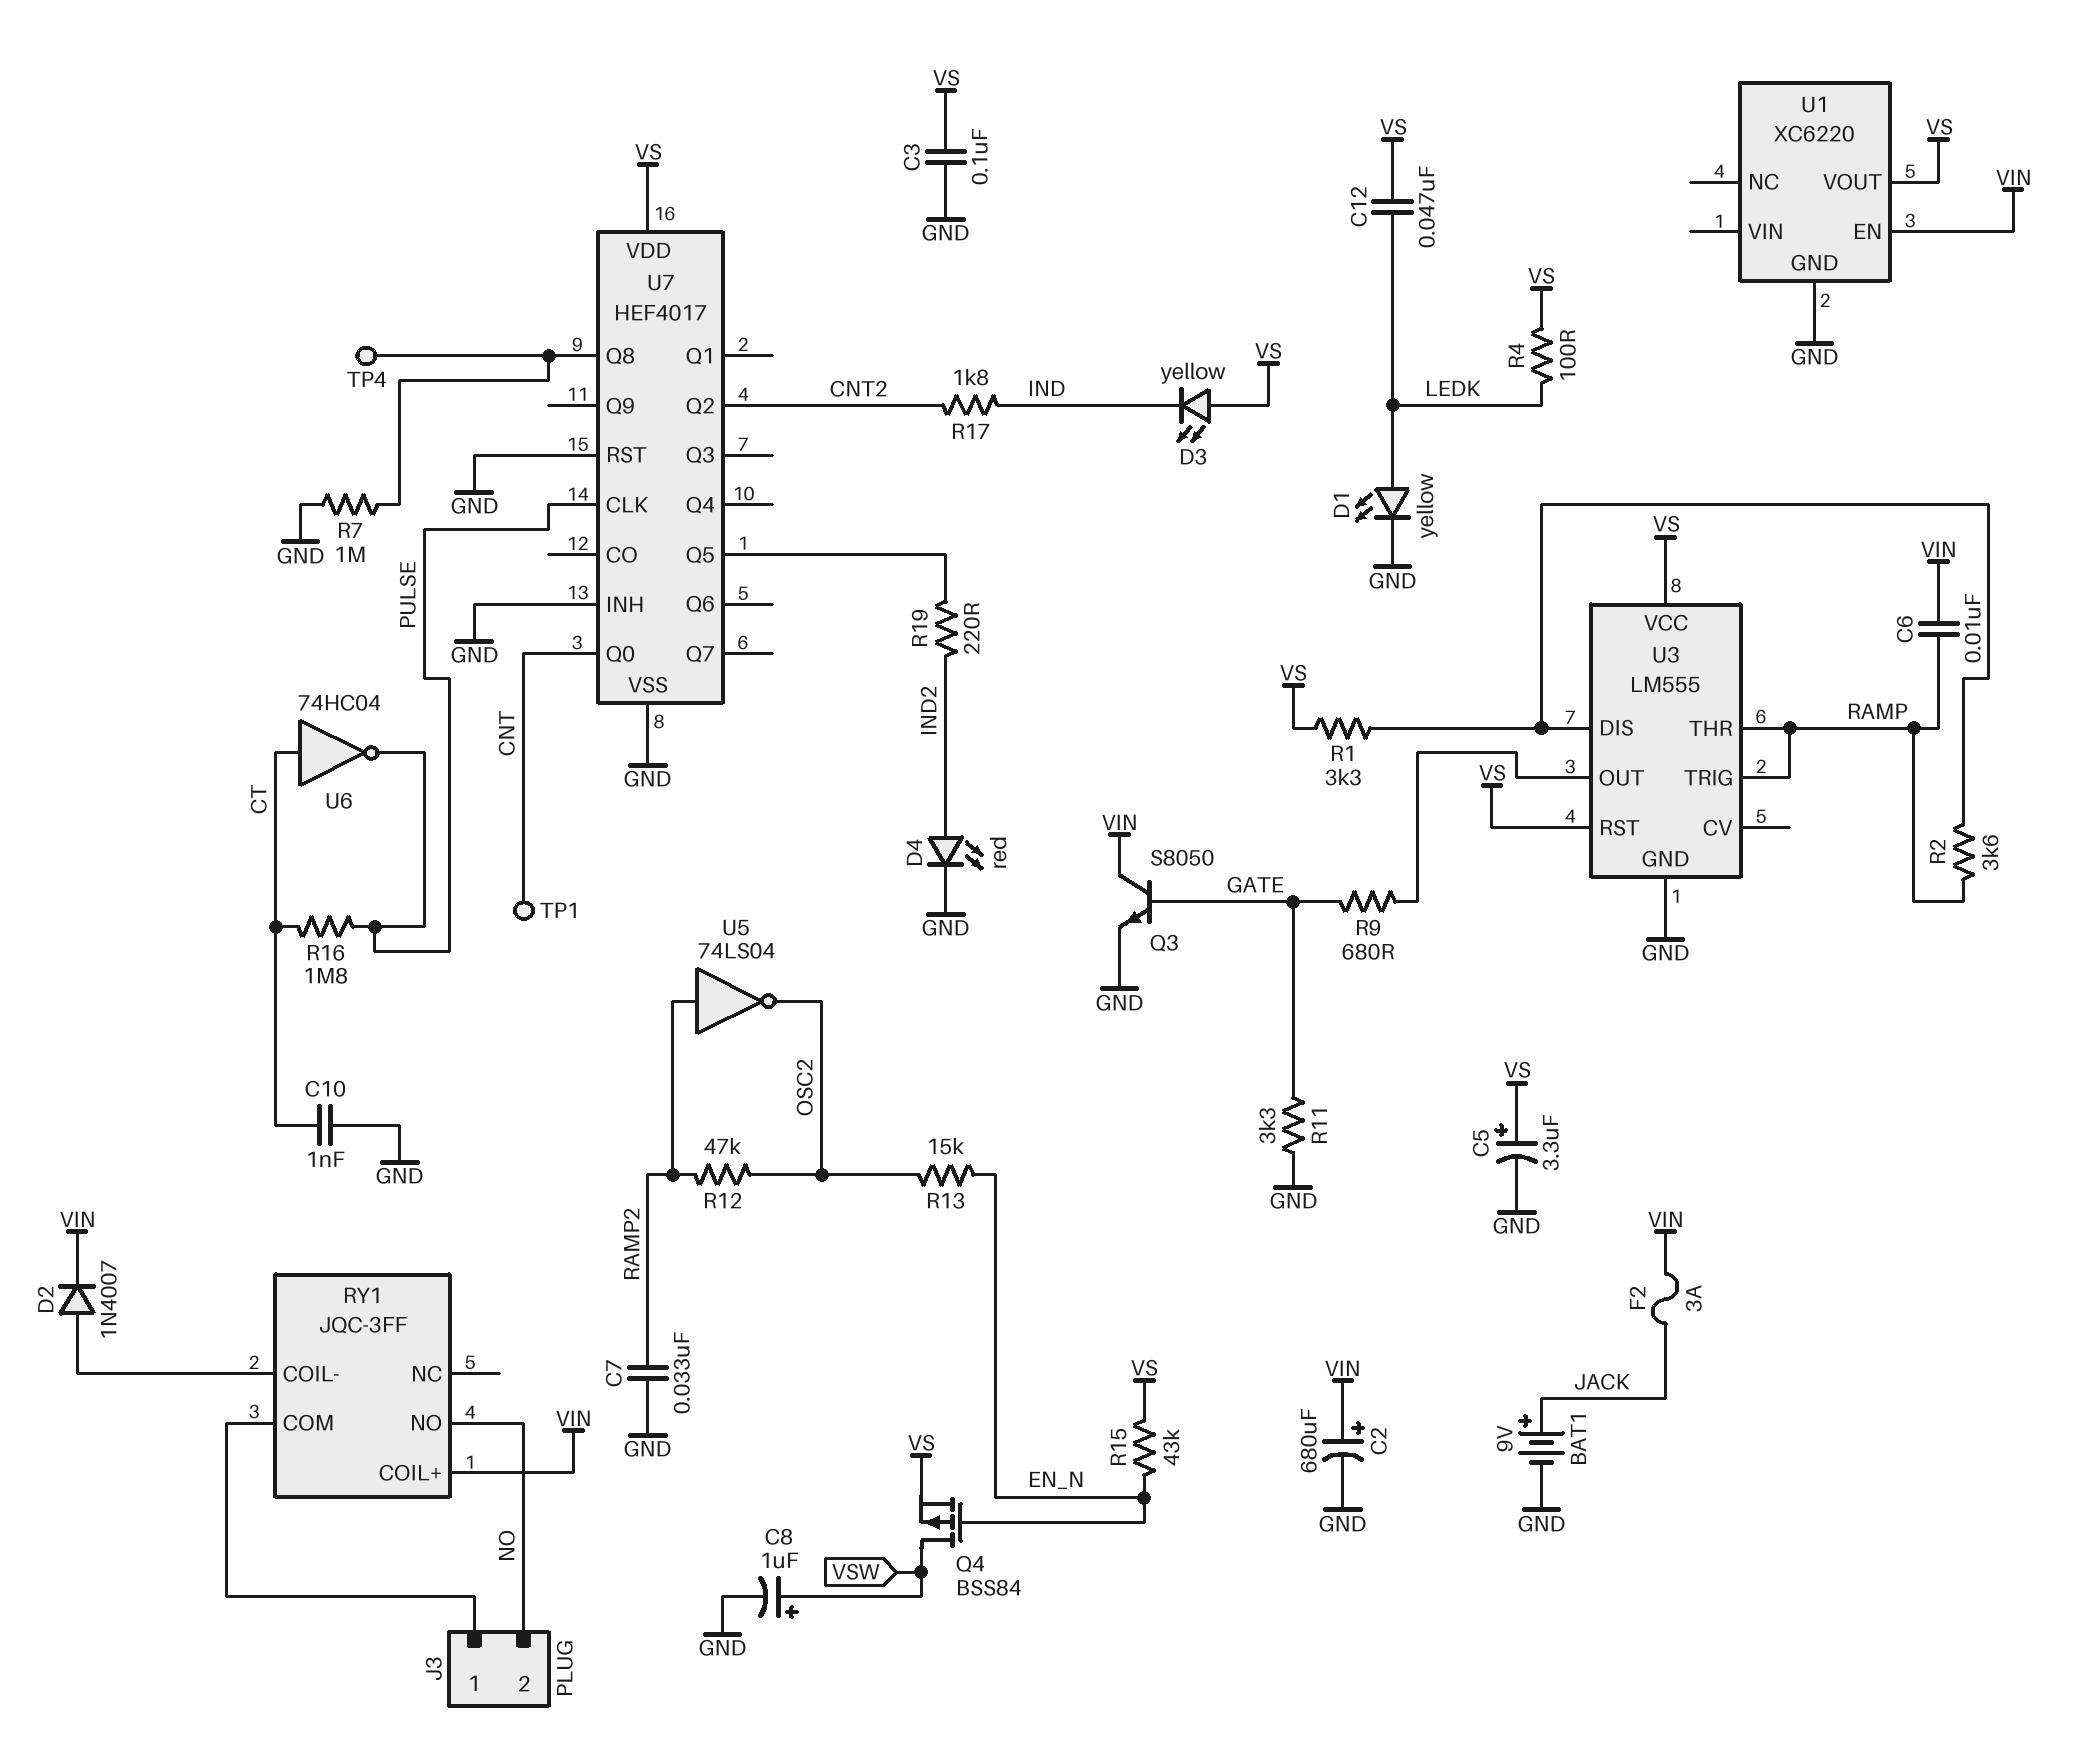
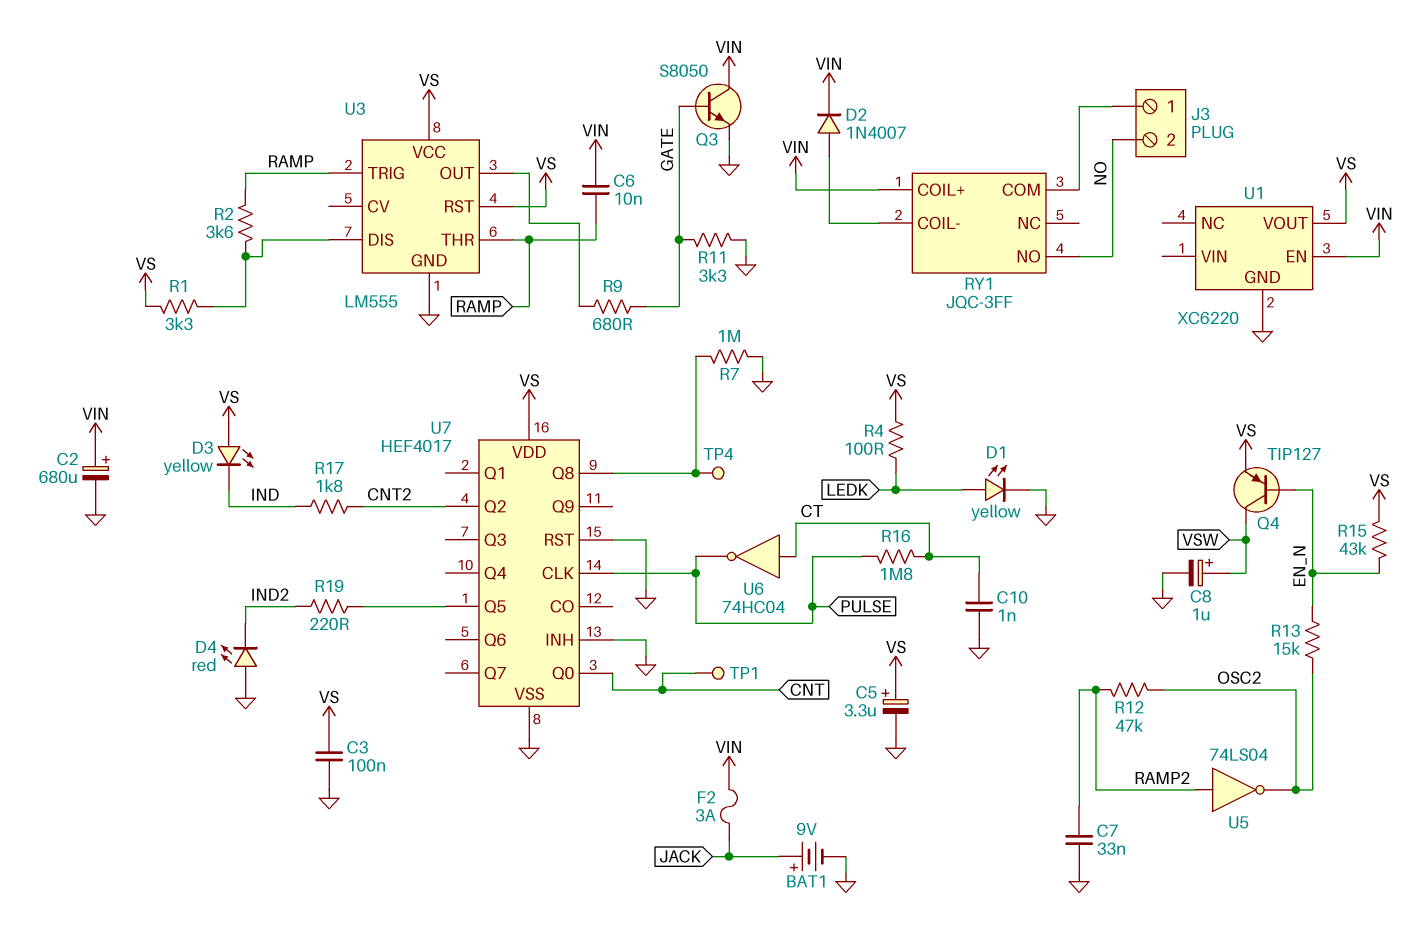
C12: 47nF (LEDK, VS) -> none
D4: LED red (A IND2, K GND) -> LED red (A GND, K IND2)
Q4: PMOS BSS84 (G EN_N, D VSW, S VS) -> PNP TIP127 (B EN_N, C VSW, E VS)

